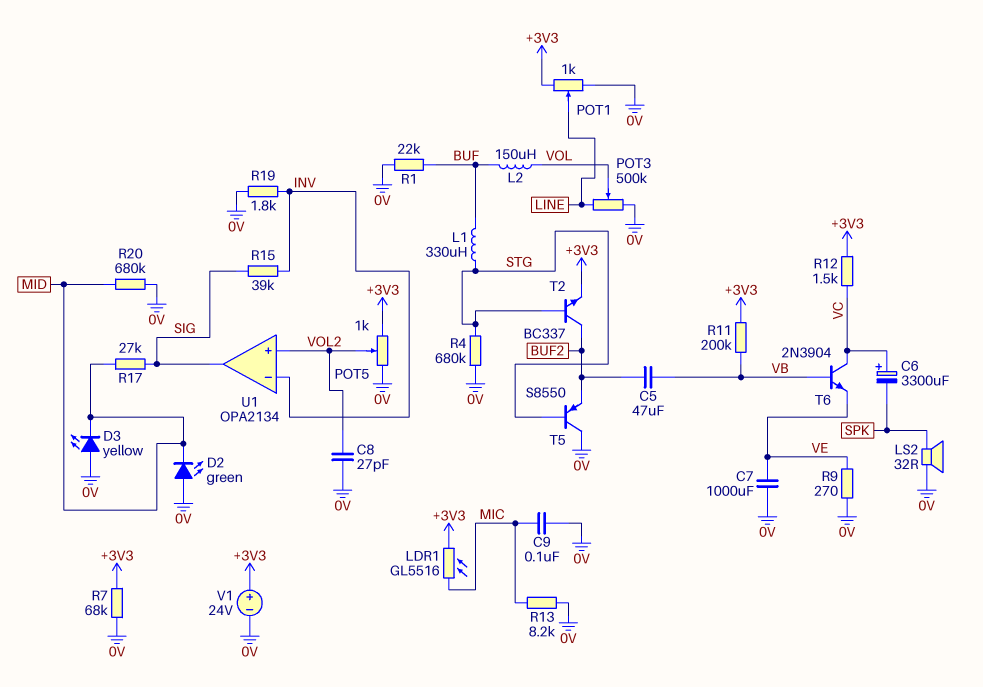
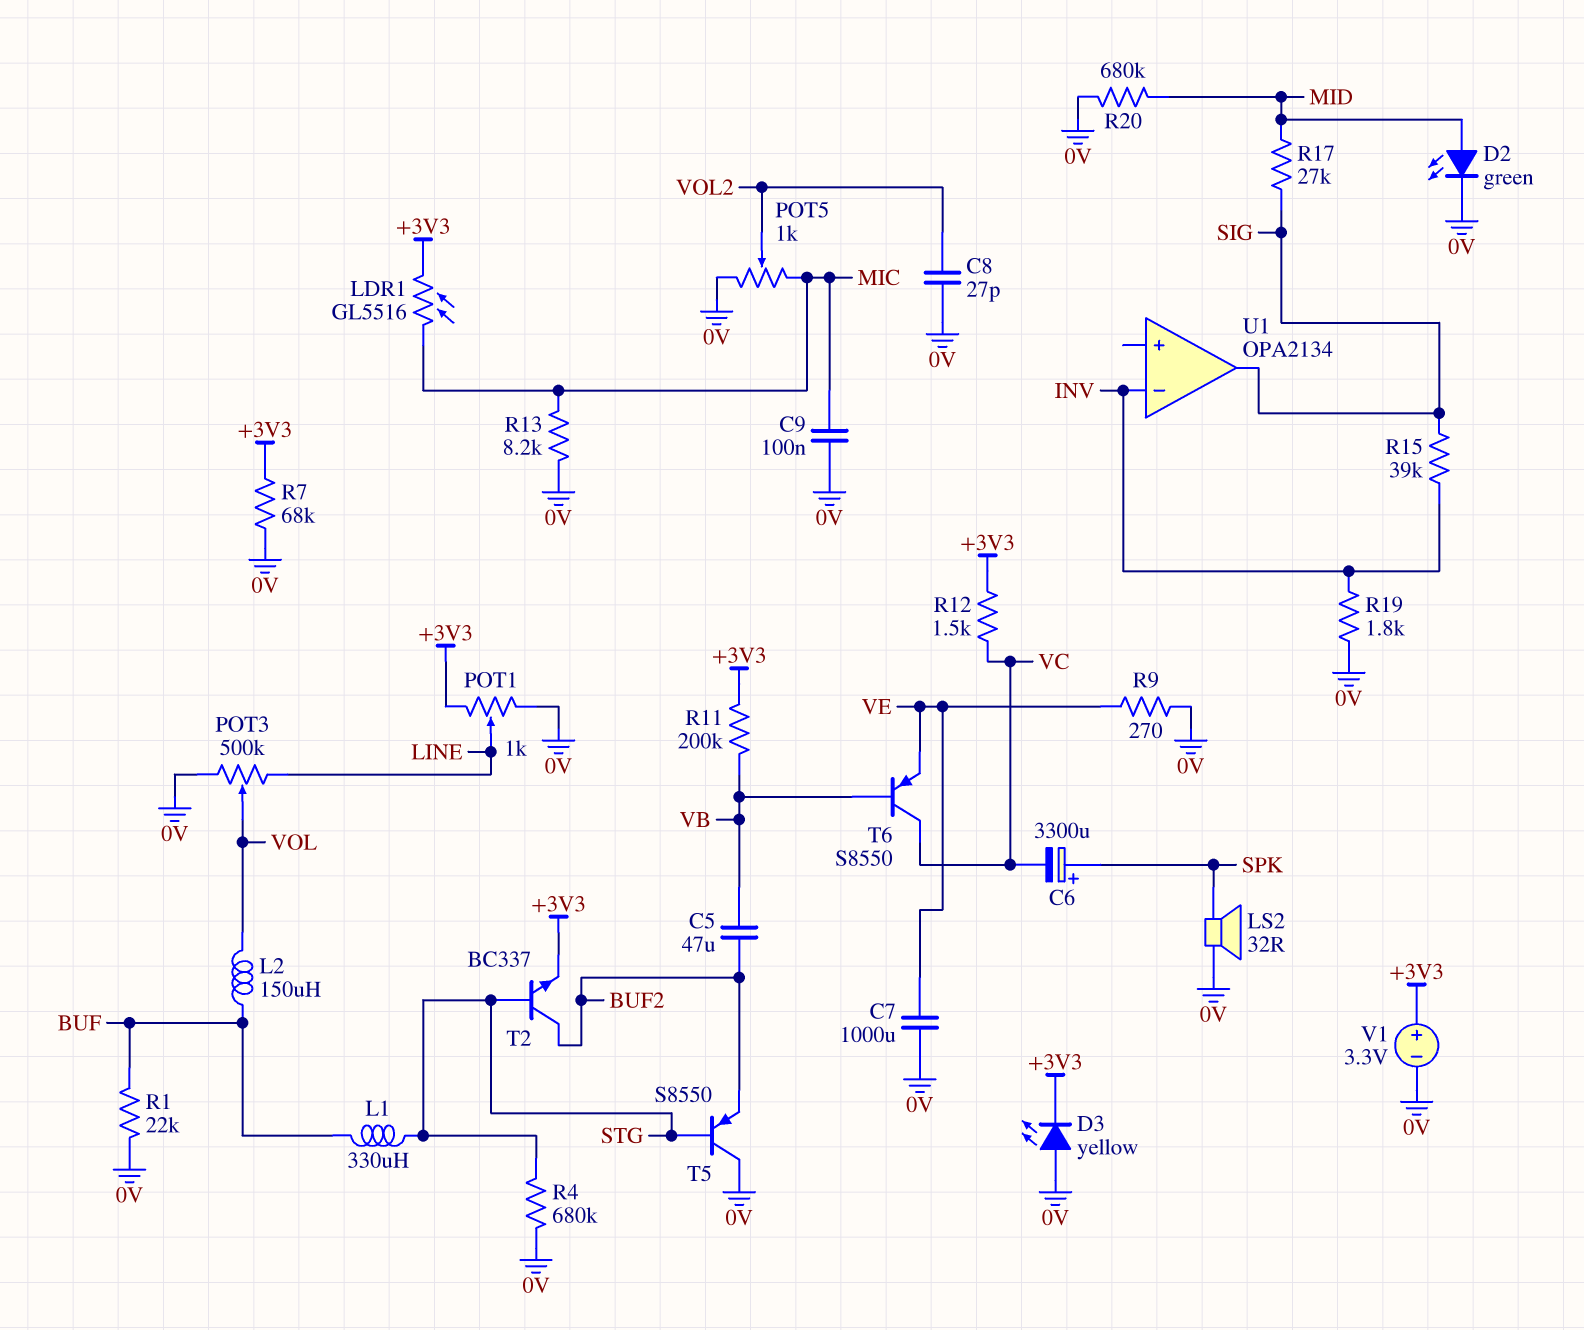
C6: 3300uF (plus VC, minus SPK) -> 3300uF (plus SPK, minus VC)
D2: LED green (A 0V, K MID) -> LED green (A MID, K 0V)
D3: LED yellow (A 0V, K MID) -> LED yellow (A 0V, K +3V3)
POT5: 1k (+3V3, 0V, wiper VOL2) -> 1k (0V, MIC, wiper VOL2)
T6: NPN 2N3904 (B VB, C VC, E VE) -> PNP S8550 (B VB, C VC, E VE)
U1 pin in+: VOL2 -> none
V1: 24V (plus +3V3, minus 0V) -> 3.3V (plus +3V3, minus 0V)

